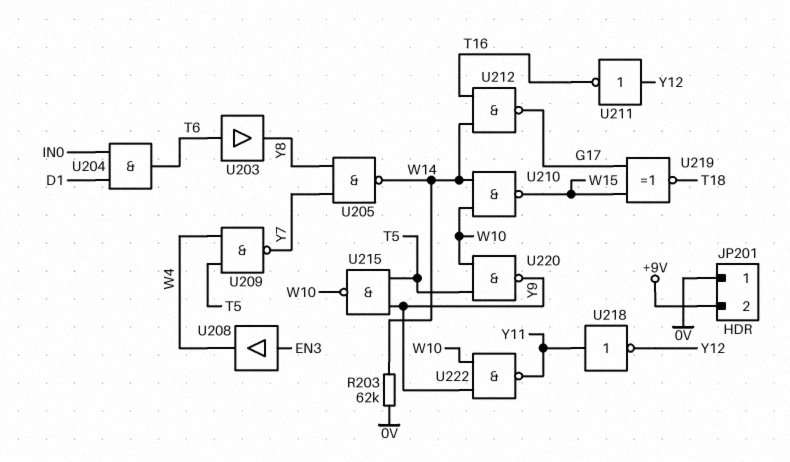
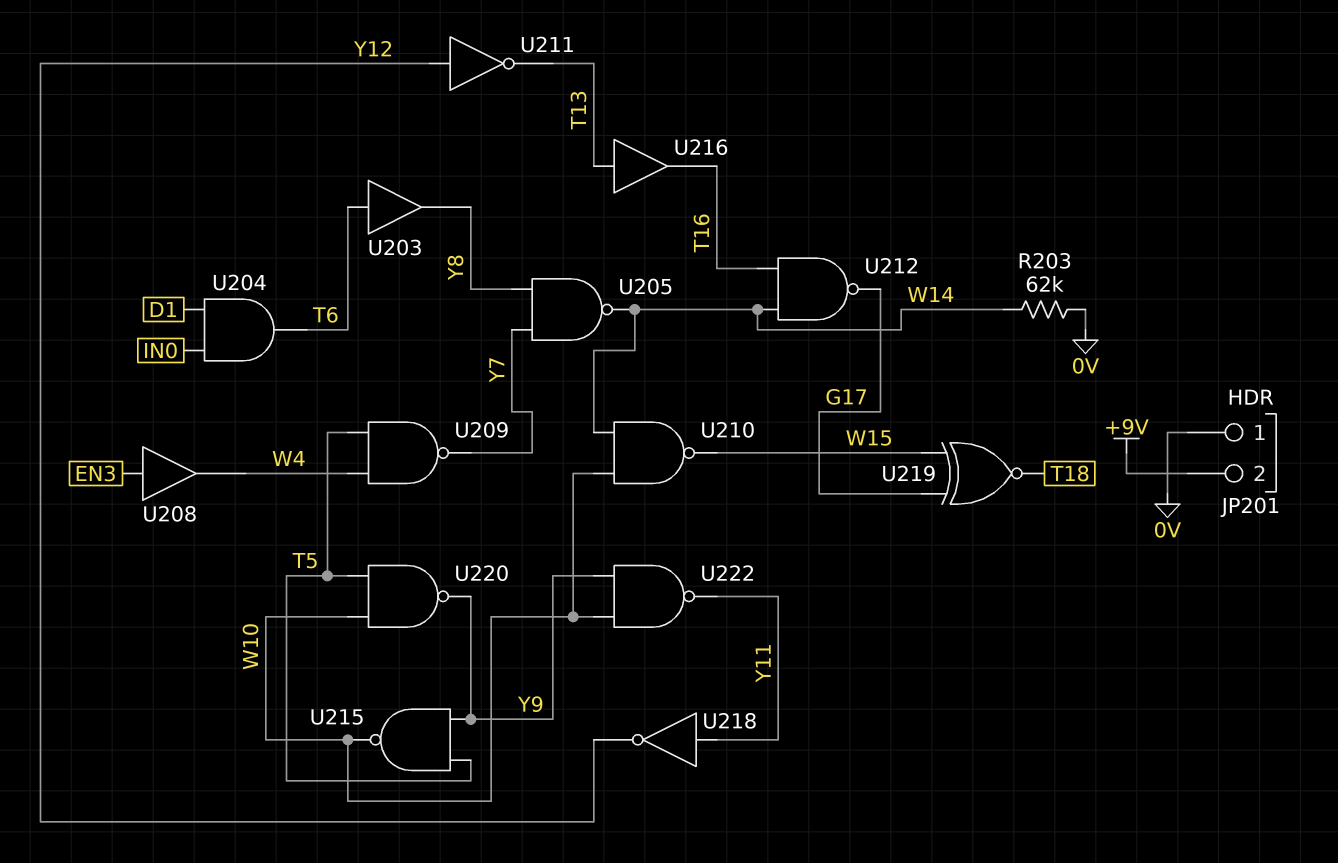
U211: NOT (in Y12, out T16) -> NOT (in Y12, out T13)
U216: none -> buffer (in T13, out T16)

